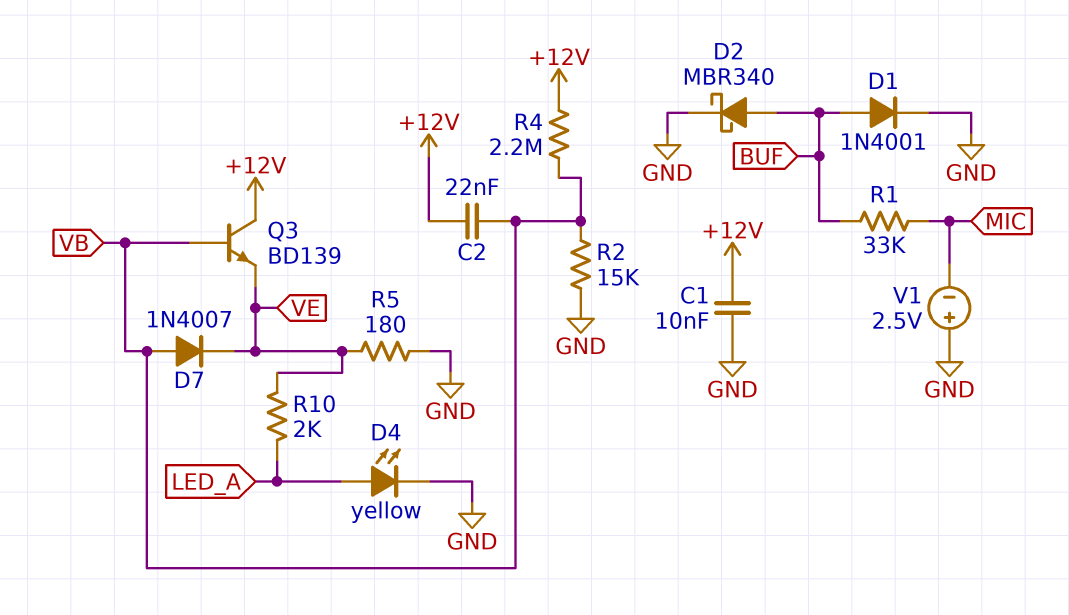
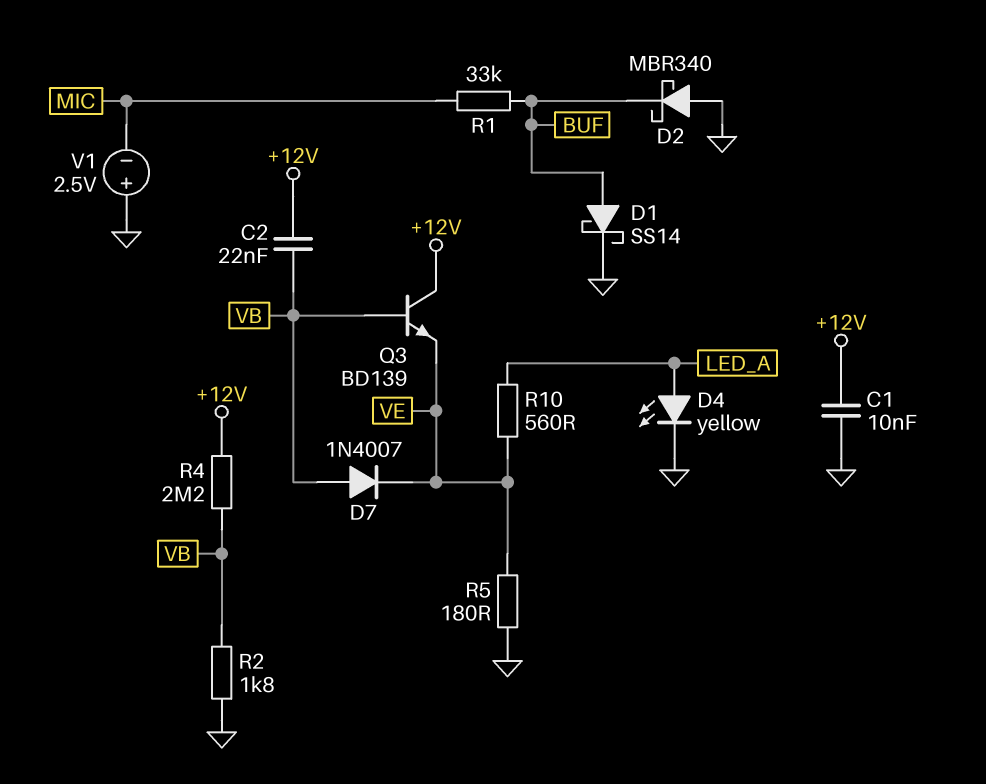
D1: diode 1N4001 (A BUF, K GND) -> schottky SS14 (A BUF, K GND)
D2: schottky MBR340 (A BUF, K GND) -> schottky MBR340 (A GND, K BUF)
R2: 15k (GND, VB) -> 1.8k (GND, VB)
R10: 2k (LED_A, VE) -> 560 (LED_A, VE)

